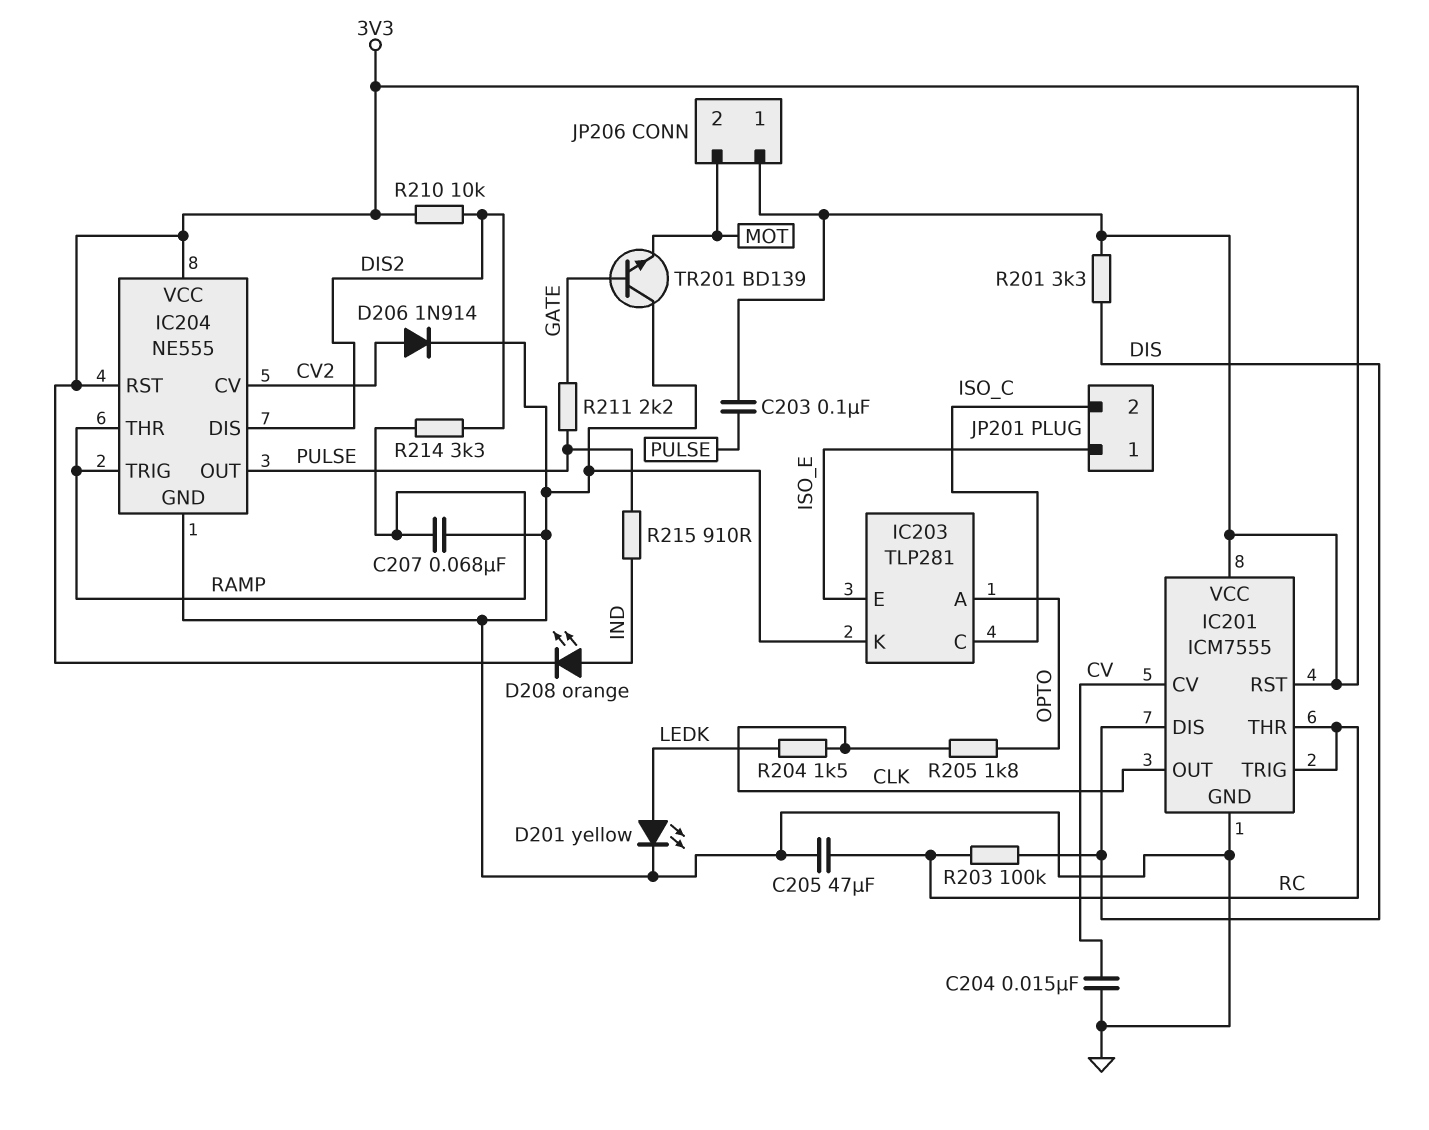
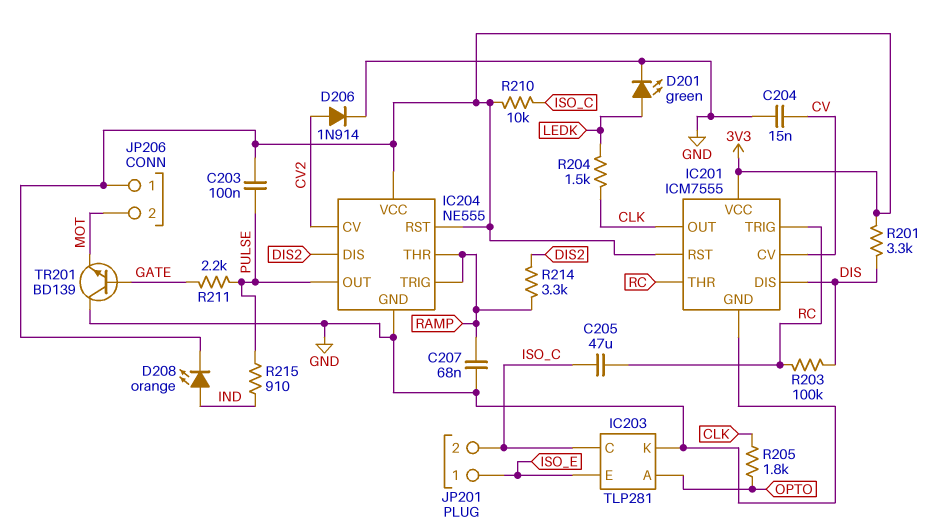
C205: 47uF (GND, RC) -> 47uF (ISO_C, RC)
D201: LED yellow (A LEDK, K GND) -> LED green (A LEDK, K GND)
R210: 10k (3V3, DIS2) -> 10k (3V3, ISO_C)

